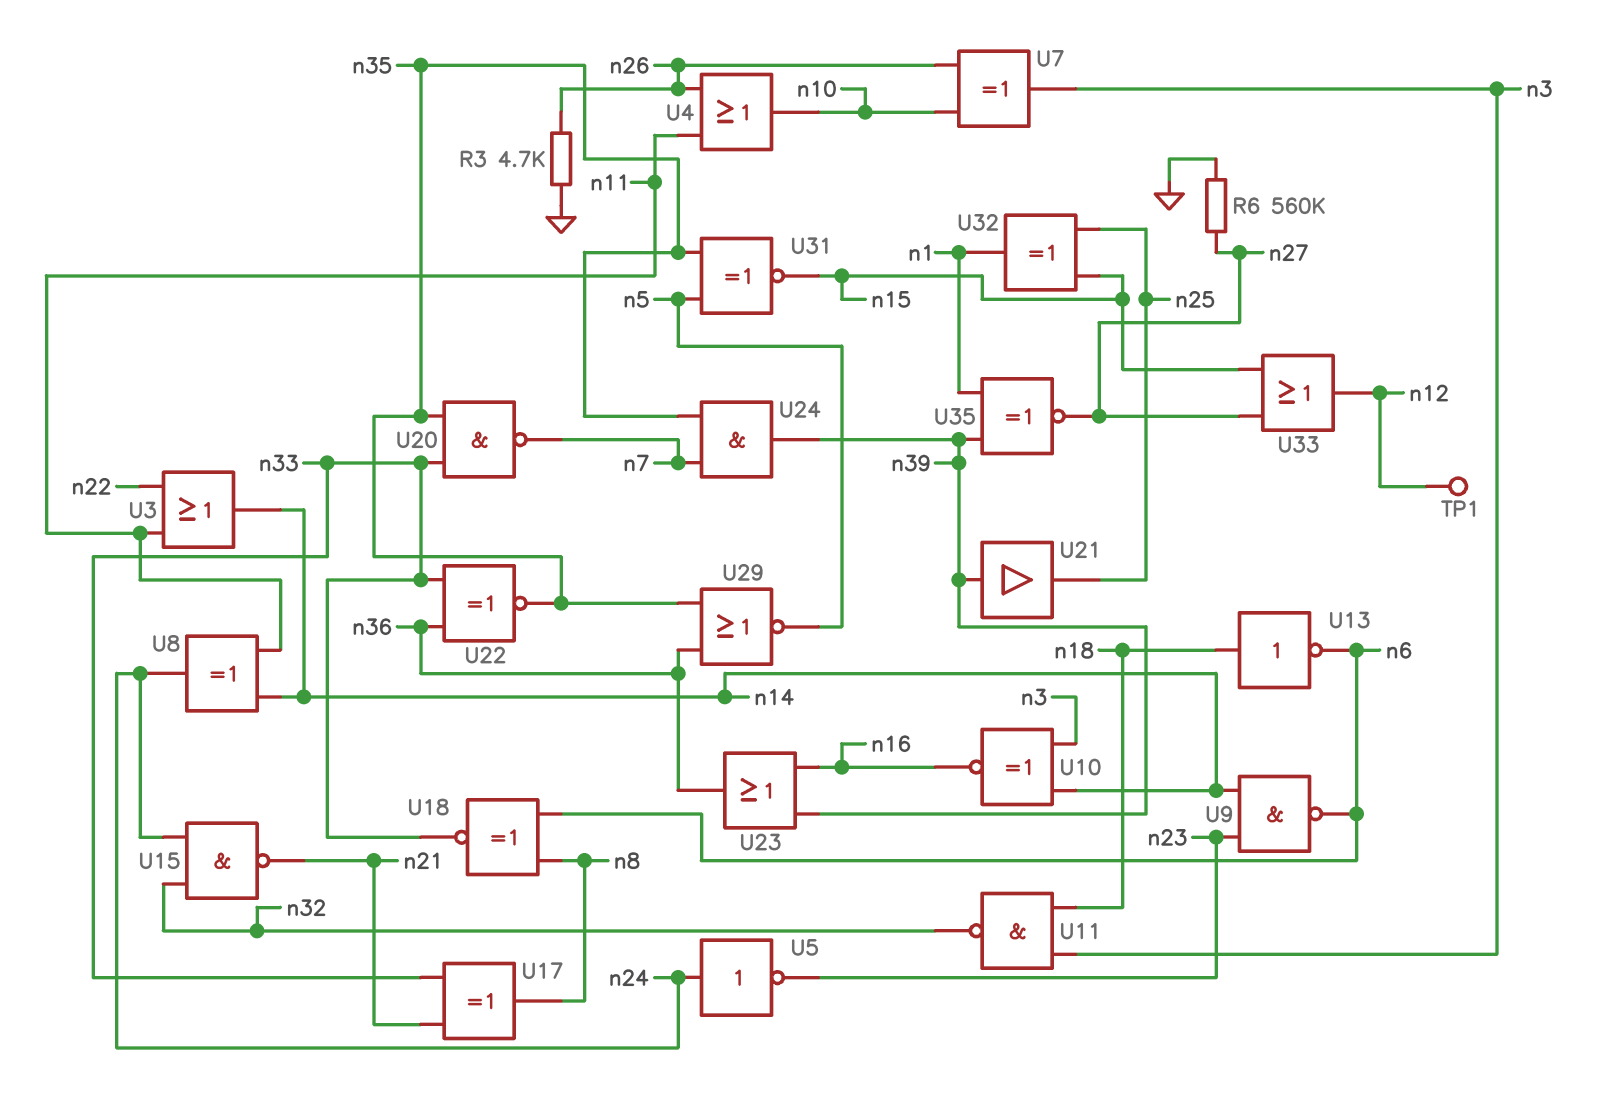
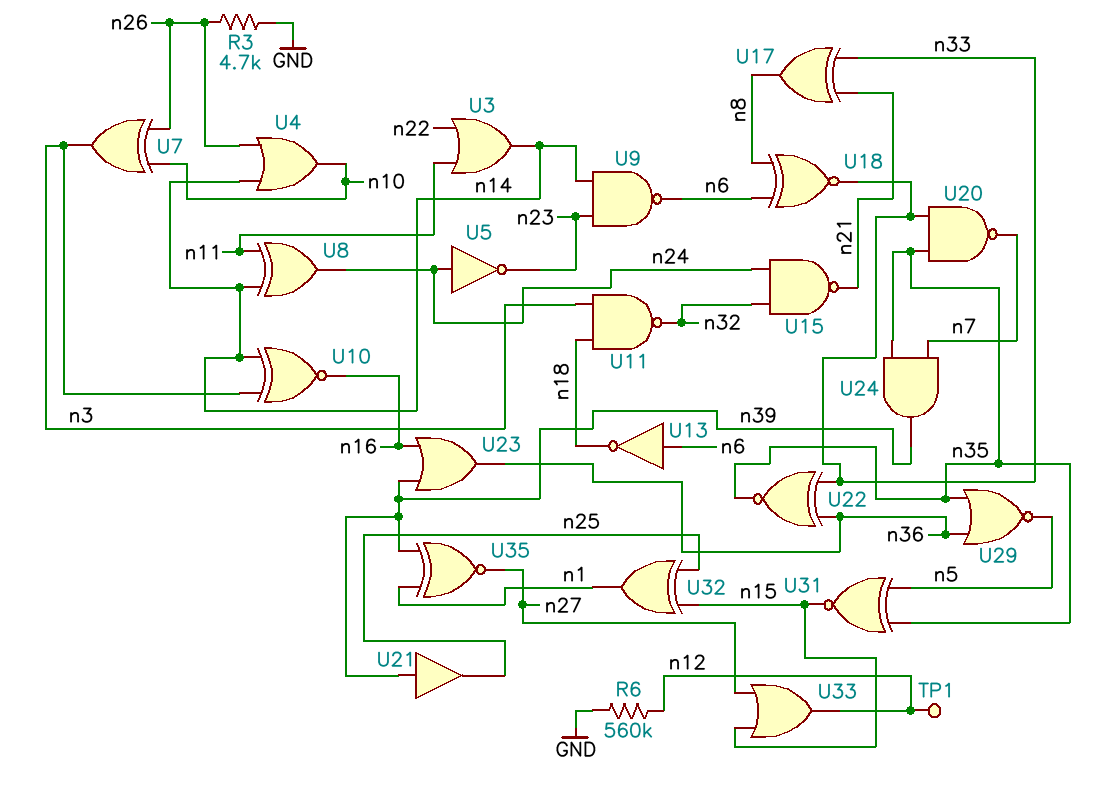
R6: 560k (GND, n27) -> 560k (GND, n12)
U4: OR (in n11, in n26, out n10) -> OR (in n14, in n26, out n10)
U13: NOT (in n18, out n6) -> NOT (in n6, out n18)

